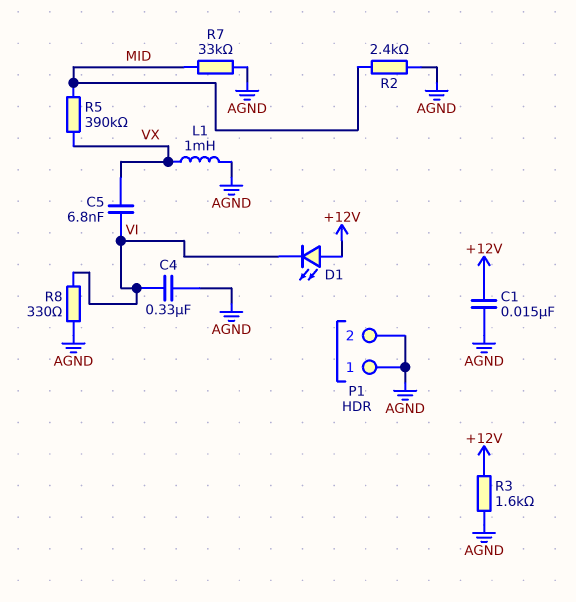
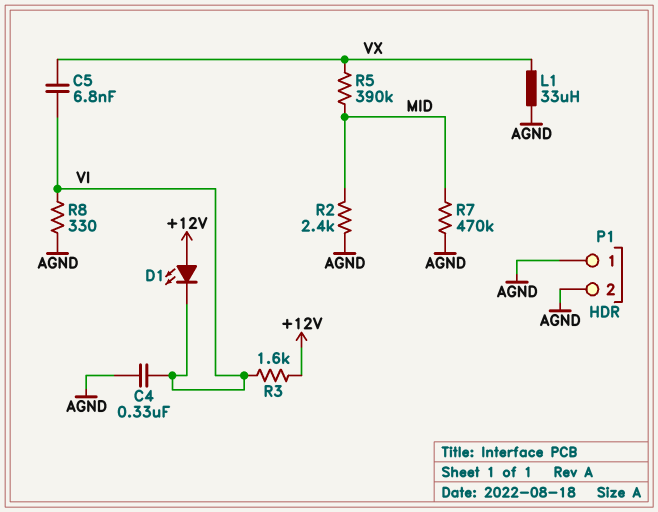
C1: 15nF (+12V, AGND) -> none
L1: 1mH (AGND, VX) -> 33uH (AGND, VX)
R3: 1.6k (+12V, AGND) -> 1.6k (+12V, VI)
R7: 33k (AGND, MID) -> 470k (AGND, MID)

